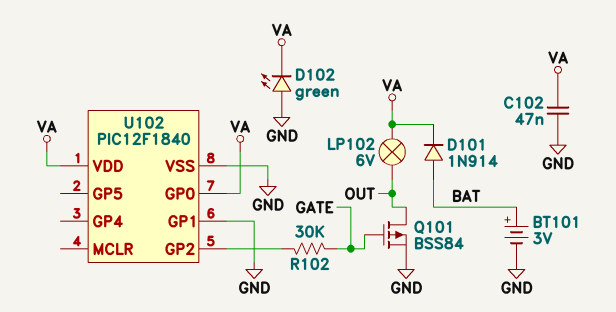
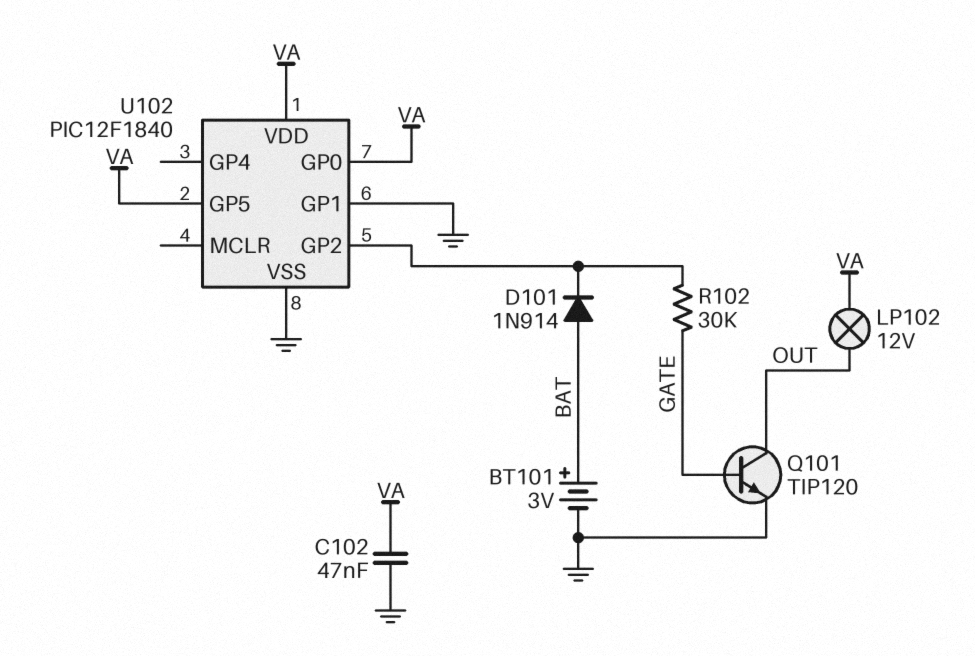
D101: diode 1N914 (A BAT, K VA) -> diode 1N914 (A BAT, K U102/GP2)
D102: LED green (A GND, K VA) -> none
LP102: lamp 6V (OUT, VA) -> lamp 12V (OUT, VA)
Q101: PMOS BSS84 (G GATE, D OUT, S GND) -> NPN TIP120 (B GATE, C OUT, E GND)
U102 pin GP5: none -> VA

